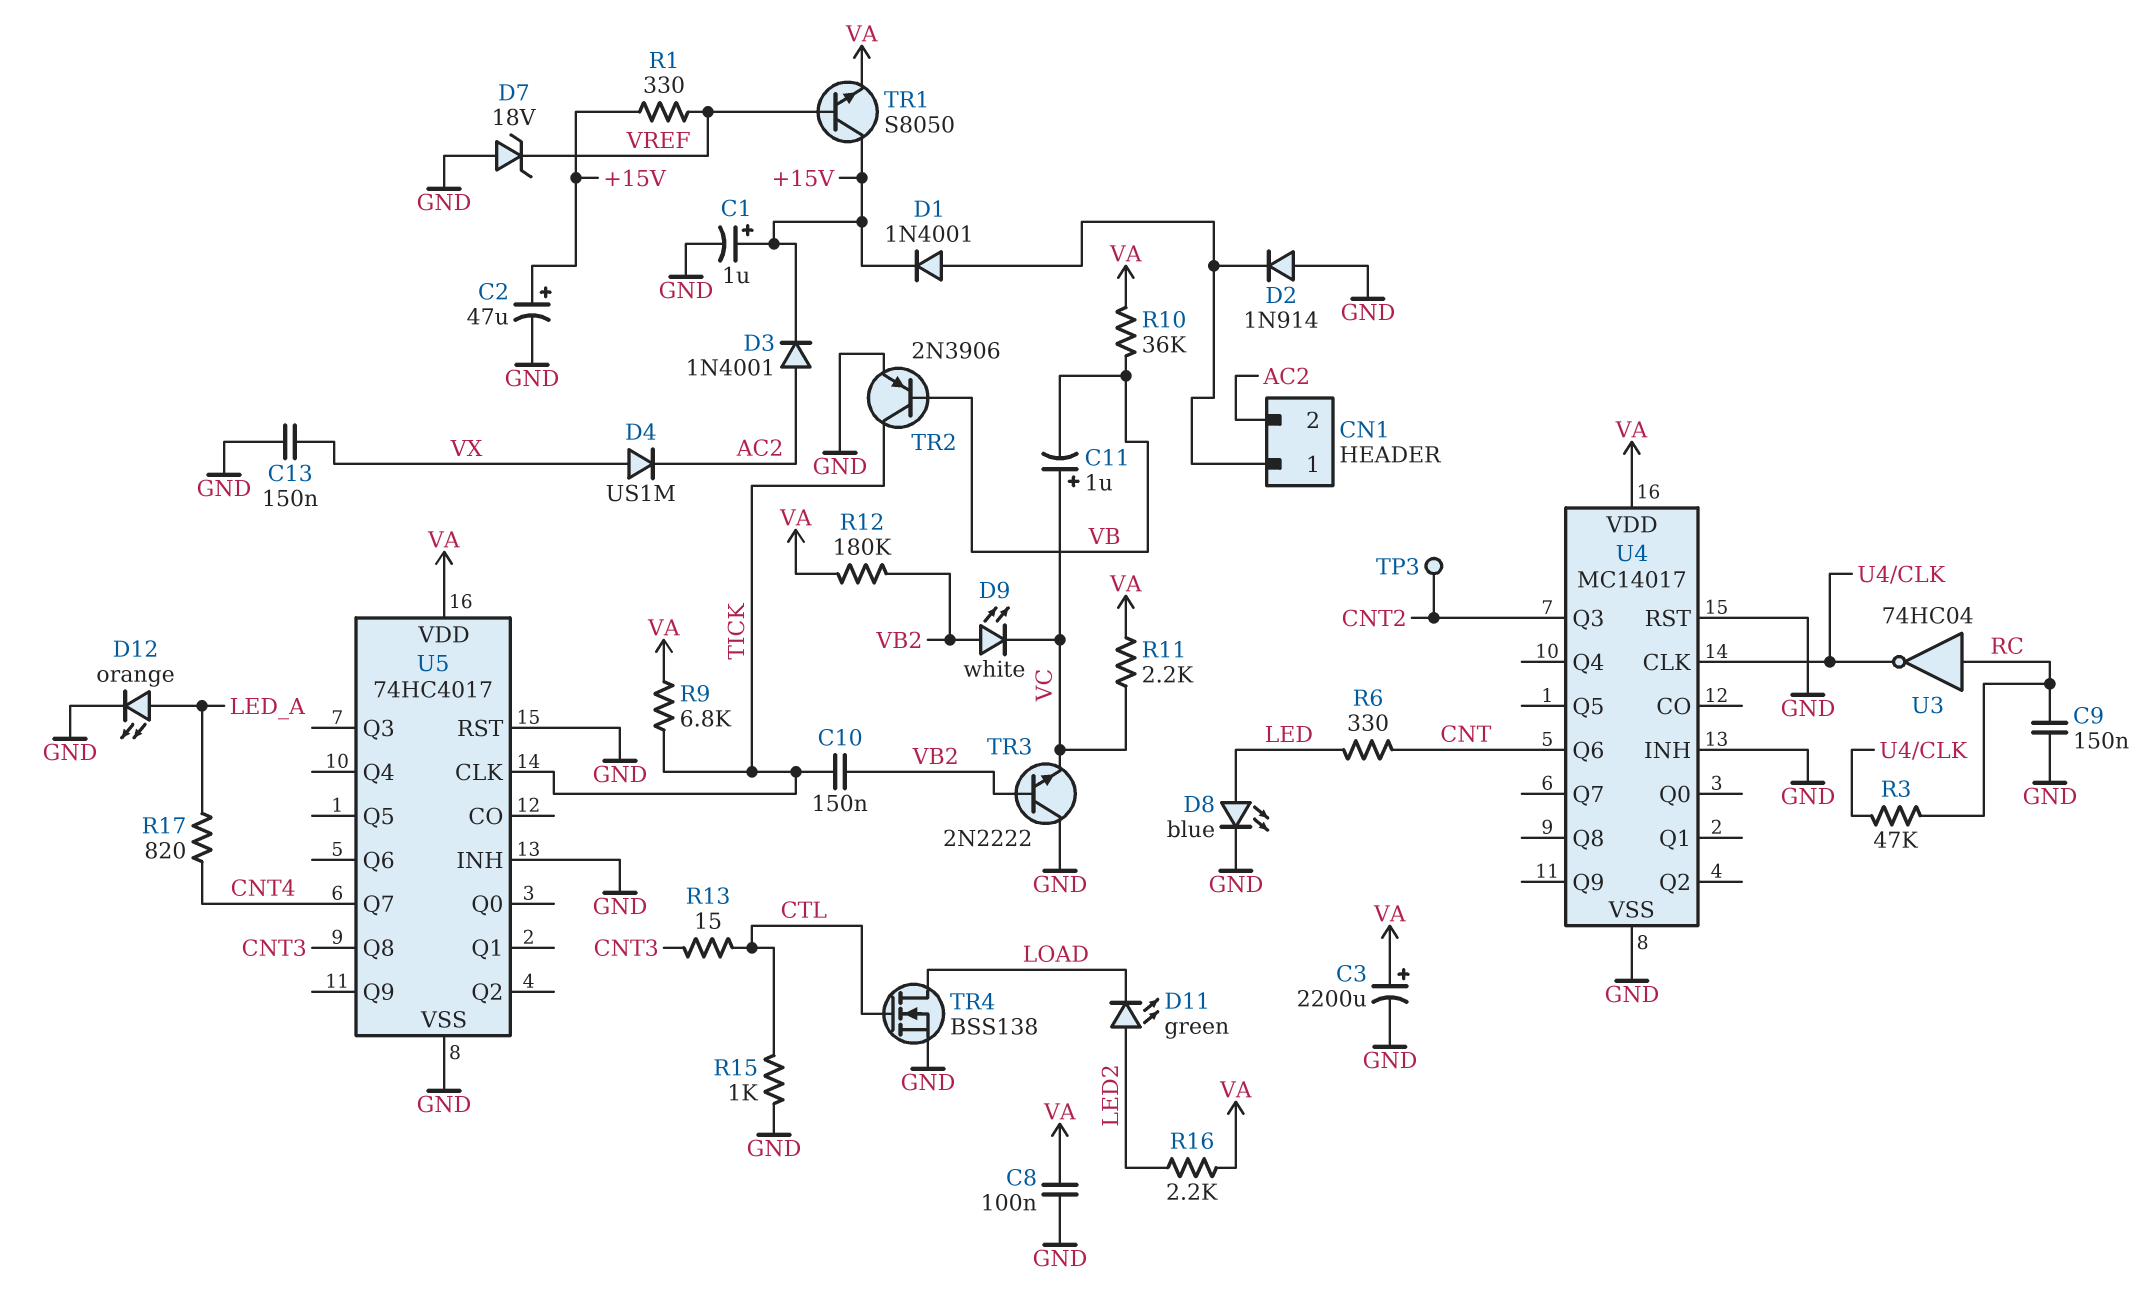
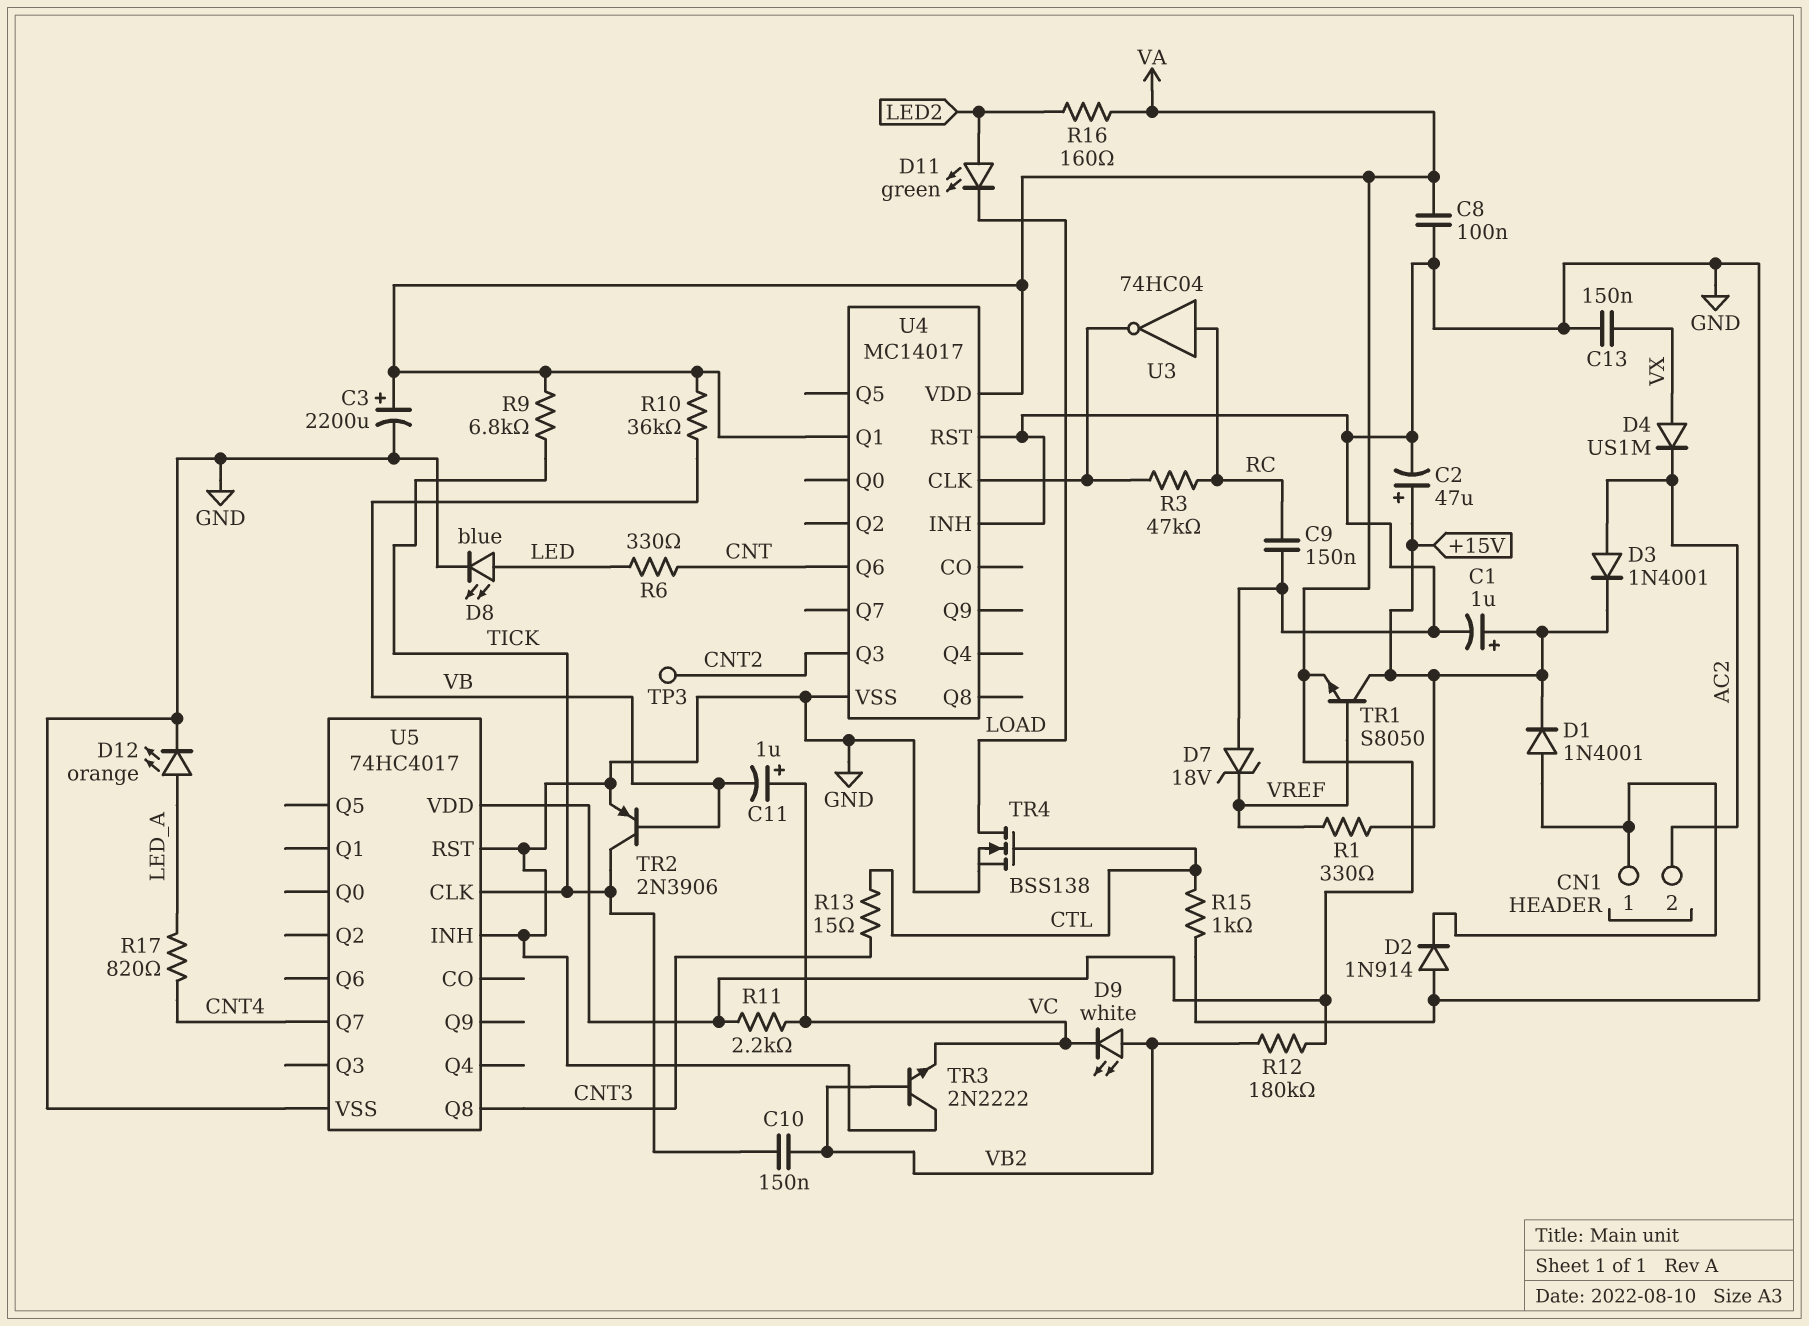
R16: 2.2k (LED2, VA) -> 160 (LED2, VA)
U4 pin Q1: none -> VA

